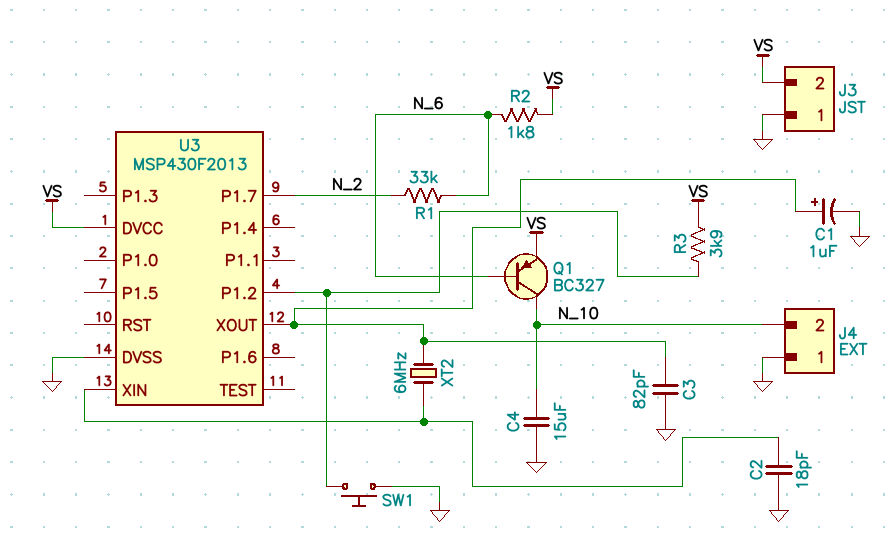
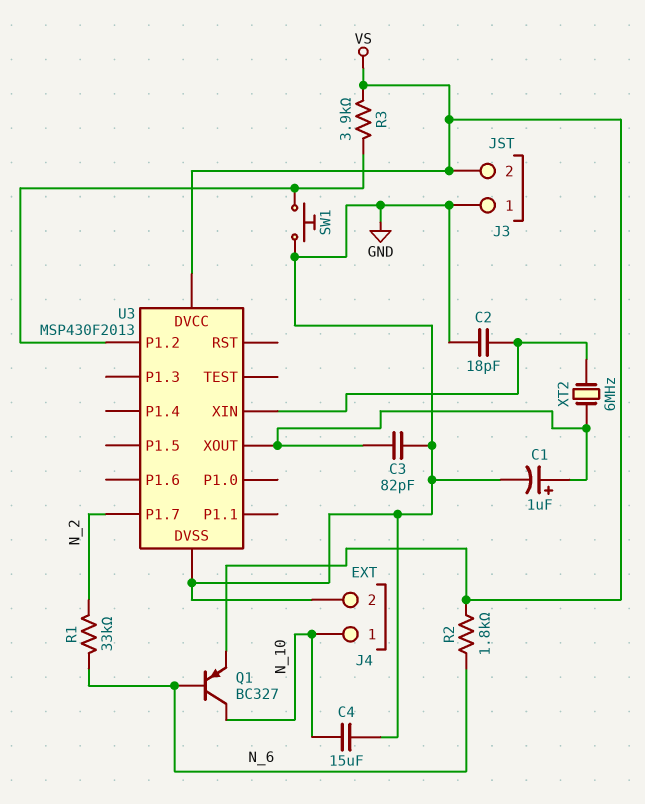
J4 pin 1: GND -> N_10
J4 pin 2: N_10 -> GND

